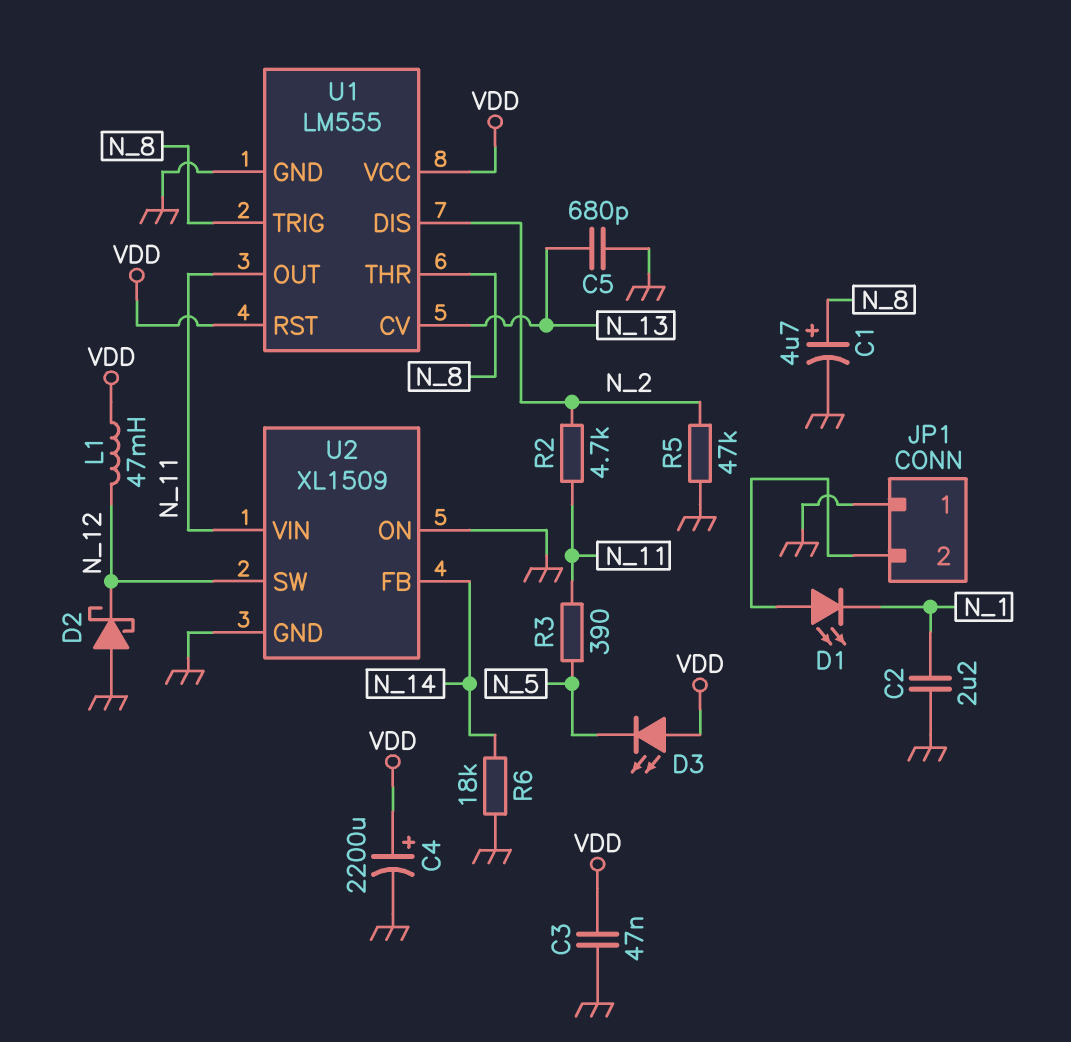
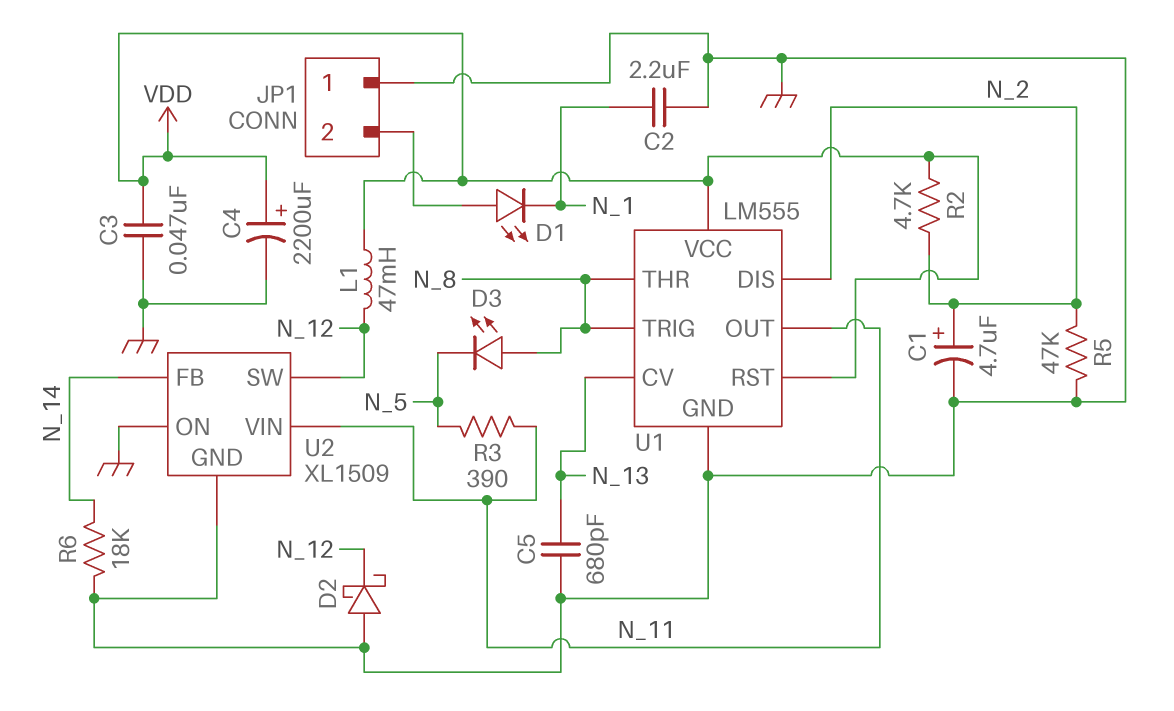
C1: 4.7uF (plus N_8, minus GND) -> 4.7uF (plus N_2, minus GND)
D3: LED (A VDD, K N_5) -> LED (A N_8, K N_5)
R2: 4.7k (N_2, N_11) -> 4.7k (N_2, VDD)

